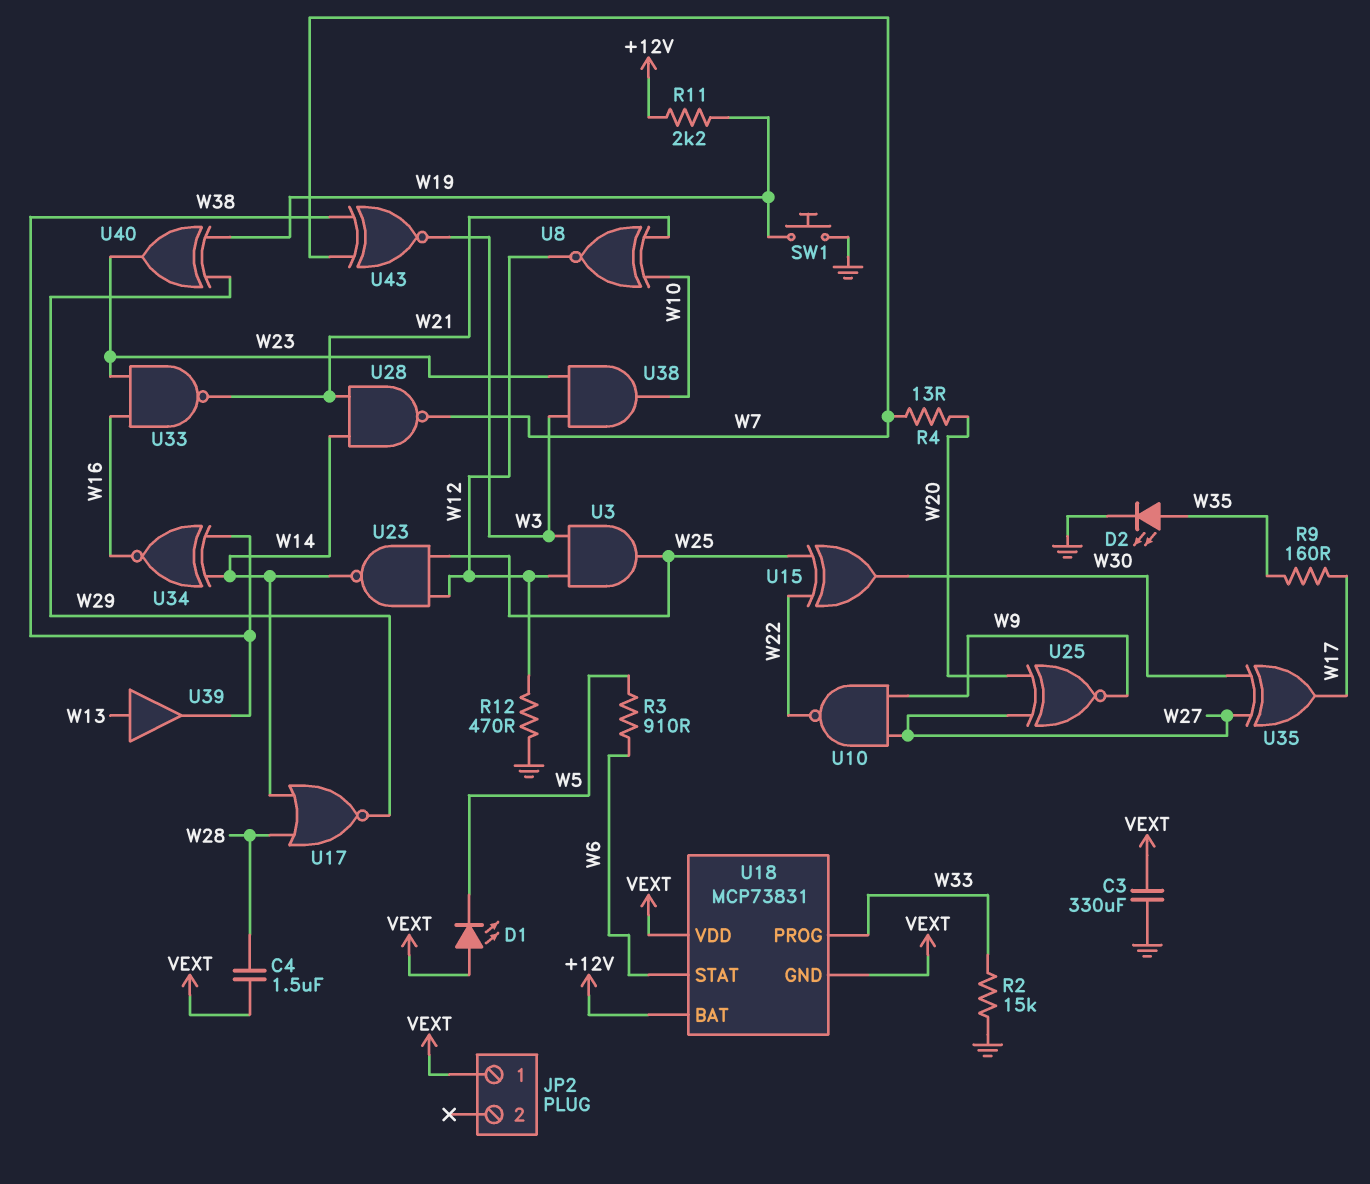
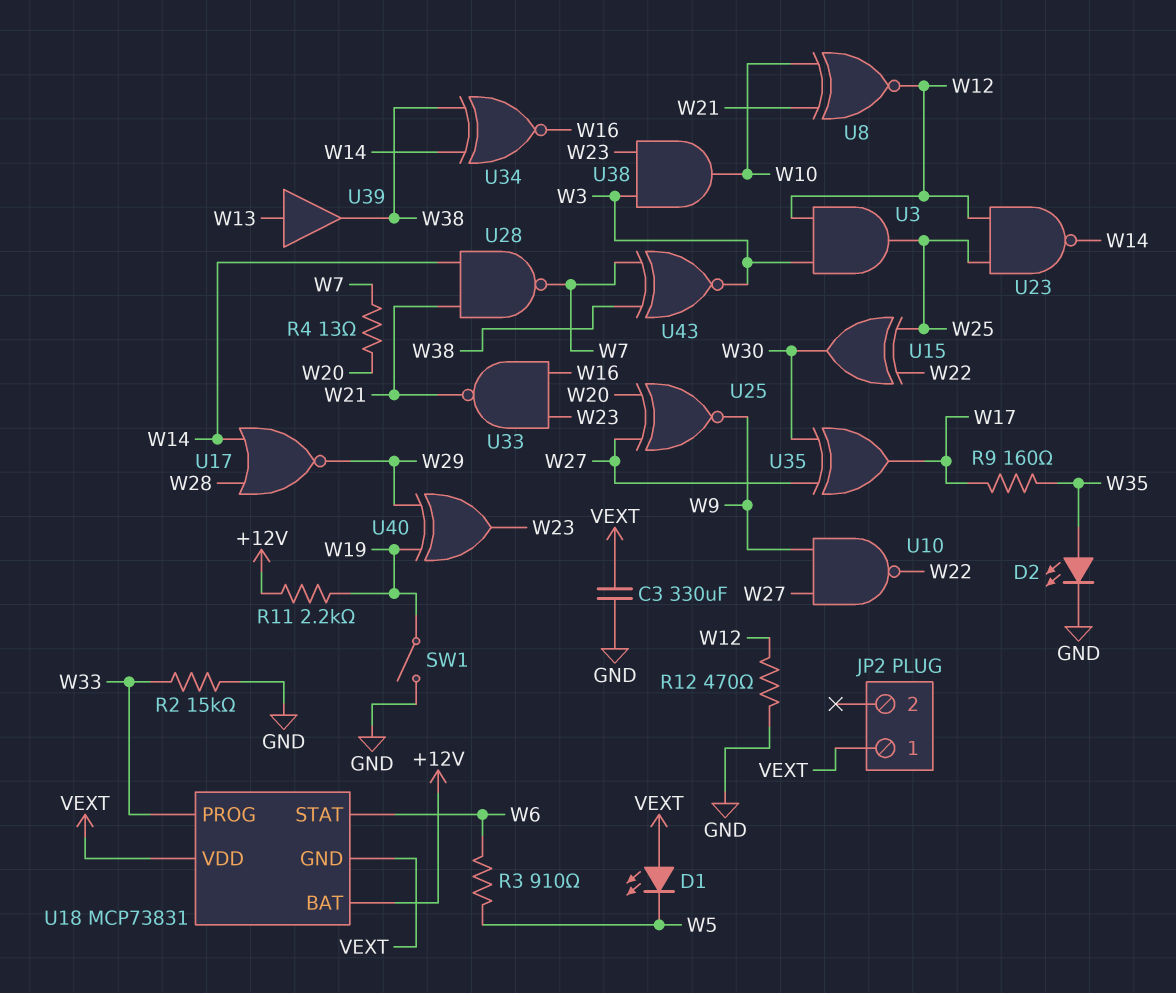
C4: 1.5uF (VEXT, W28) -> none
SW1: button (GND, W19) -> switch (GND, W19)

